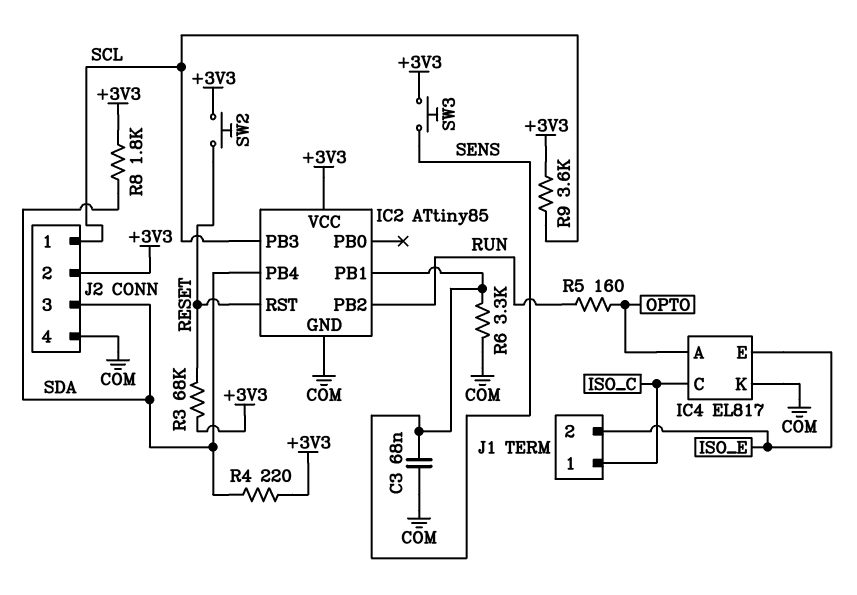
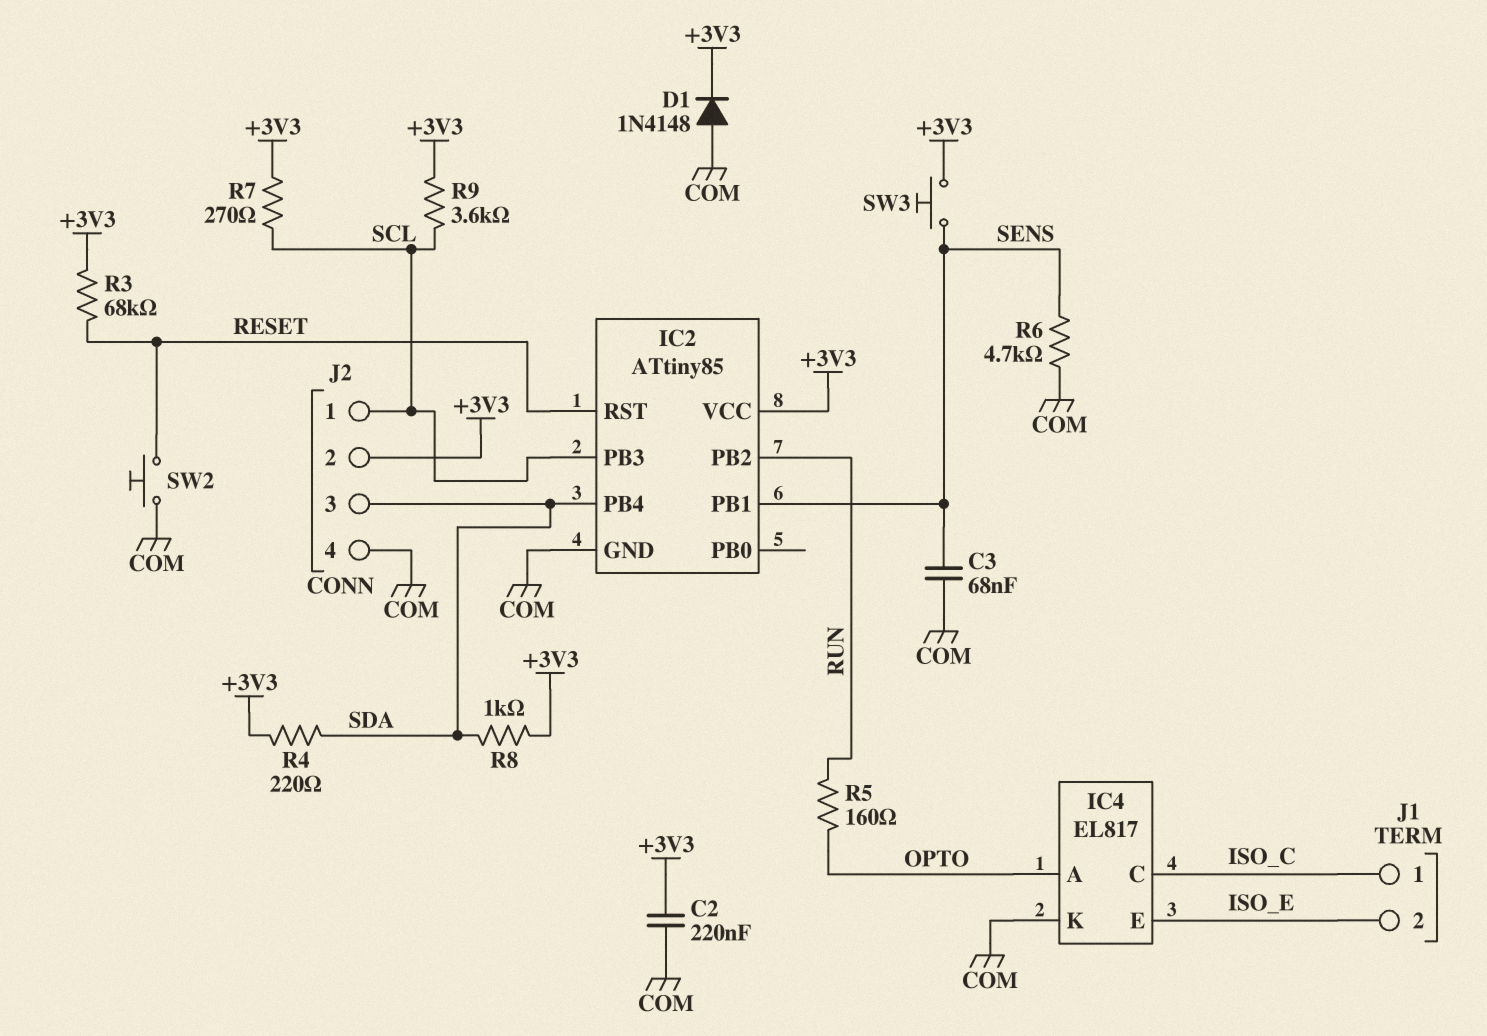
C2: none -> 220nF (+3V3, COM)
D1: none -> diode 1N4148 (A COM, K +3V3)
R6: 3.3k (COM, SENS) -> 4.7k (COM, SENS)
R7: none -> 270 (+3V3, SCL)
R8: 1.8k (+3V3, SDA) -> 1k (+3V3, SDA)
SW2: button (+3V3, RESET) -> button (COM, RESET)

